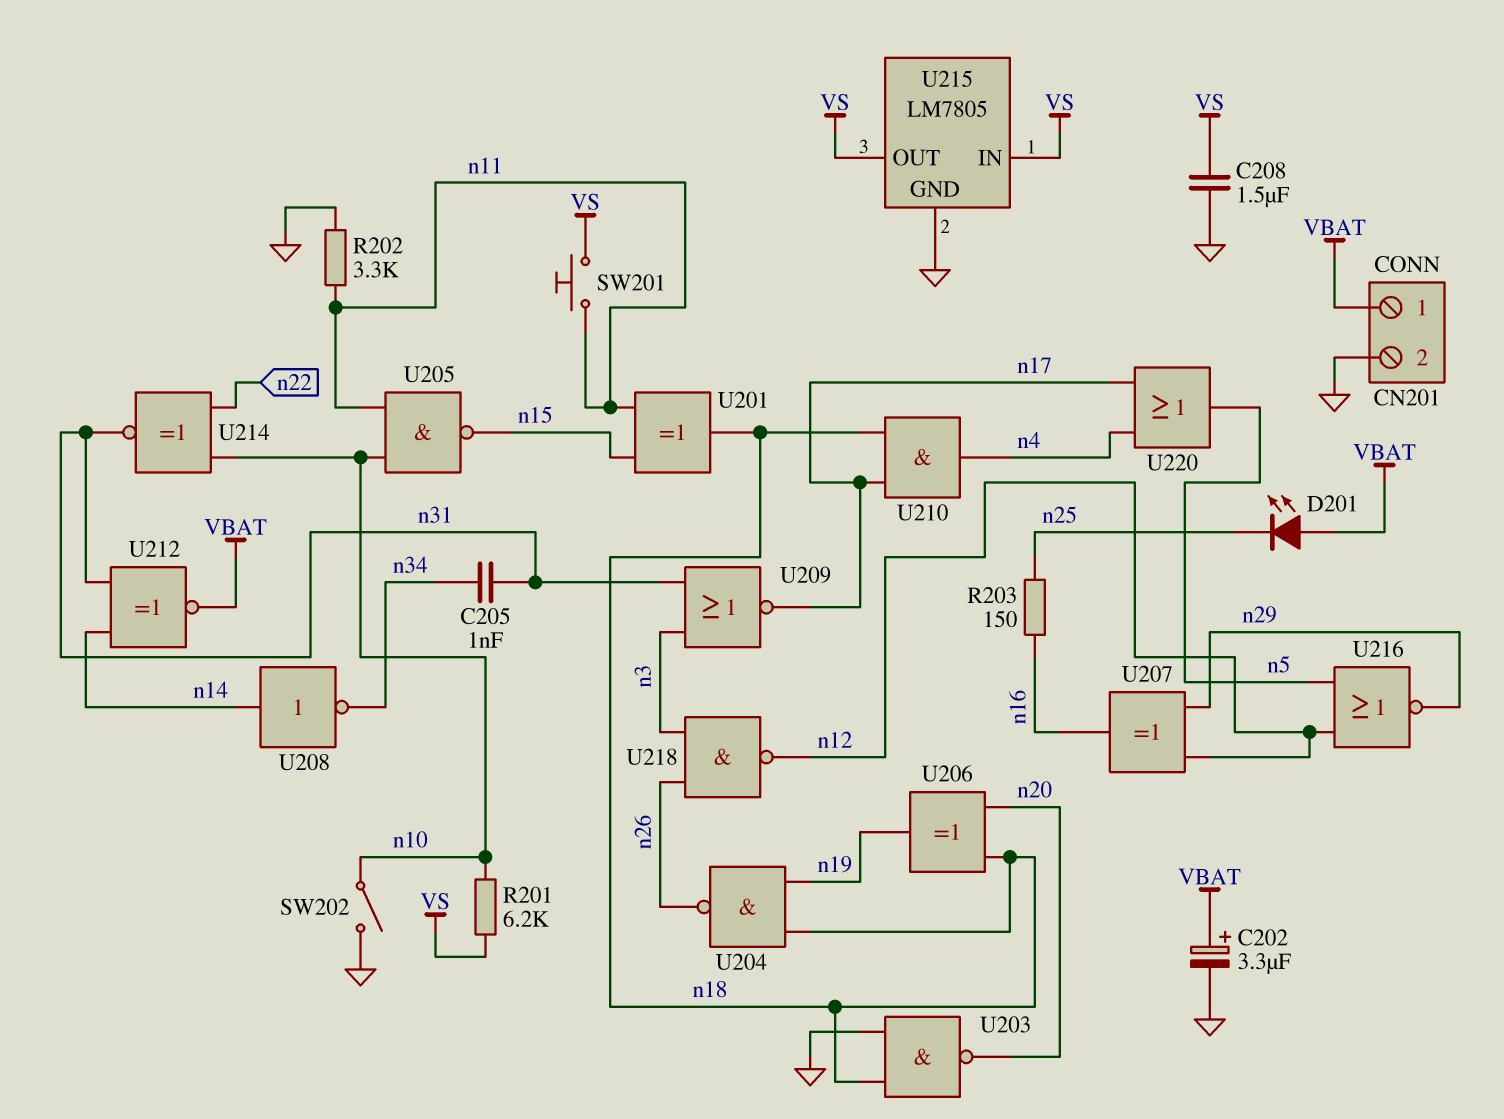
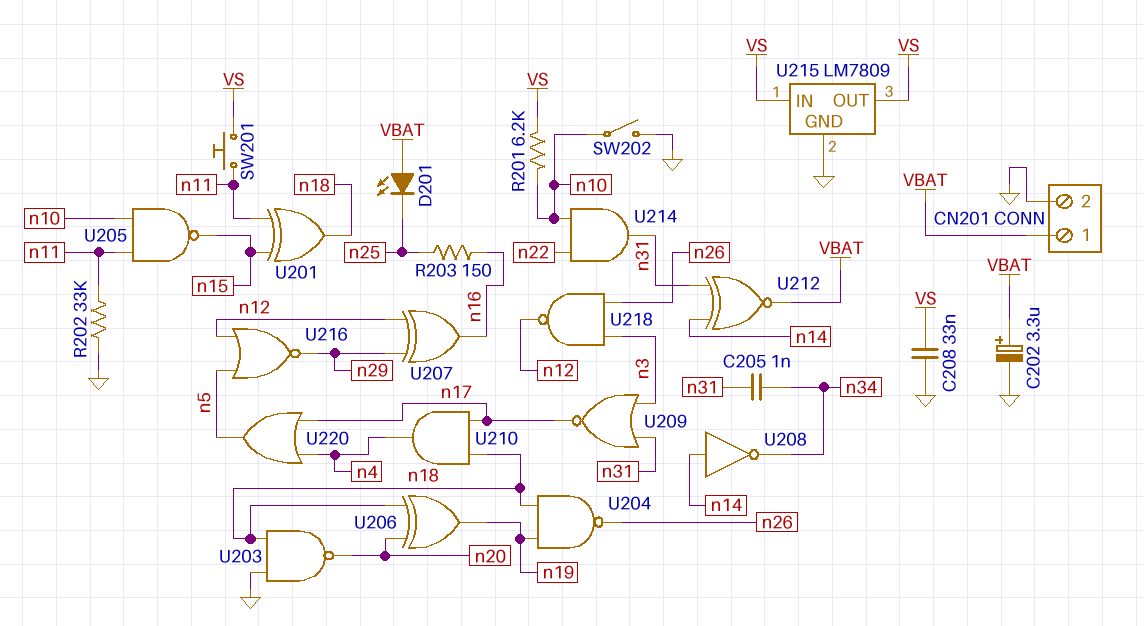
C208: 1.5uF (GND, VS) -> 33nF (GND, VS)
R202: 3.3k (GND, n11) -> 33k (GND, n11)
U214: XNOR (in n10, in n22, out n31) -> AND (in n10, in n22, out n31)
U215: LM7805 -> LM7809

